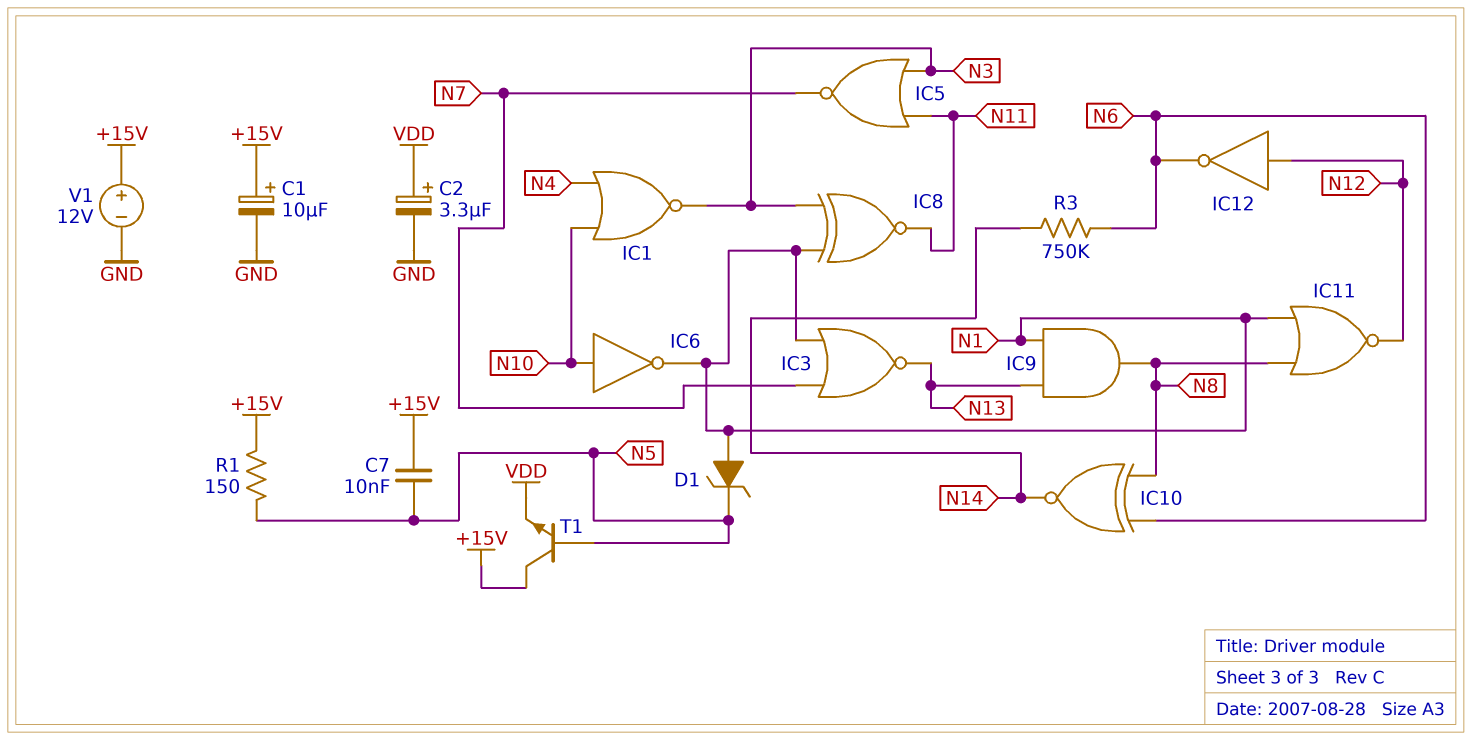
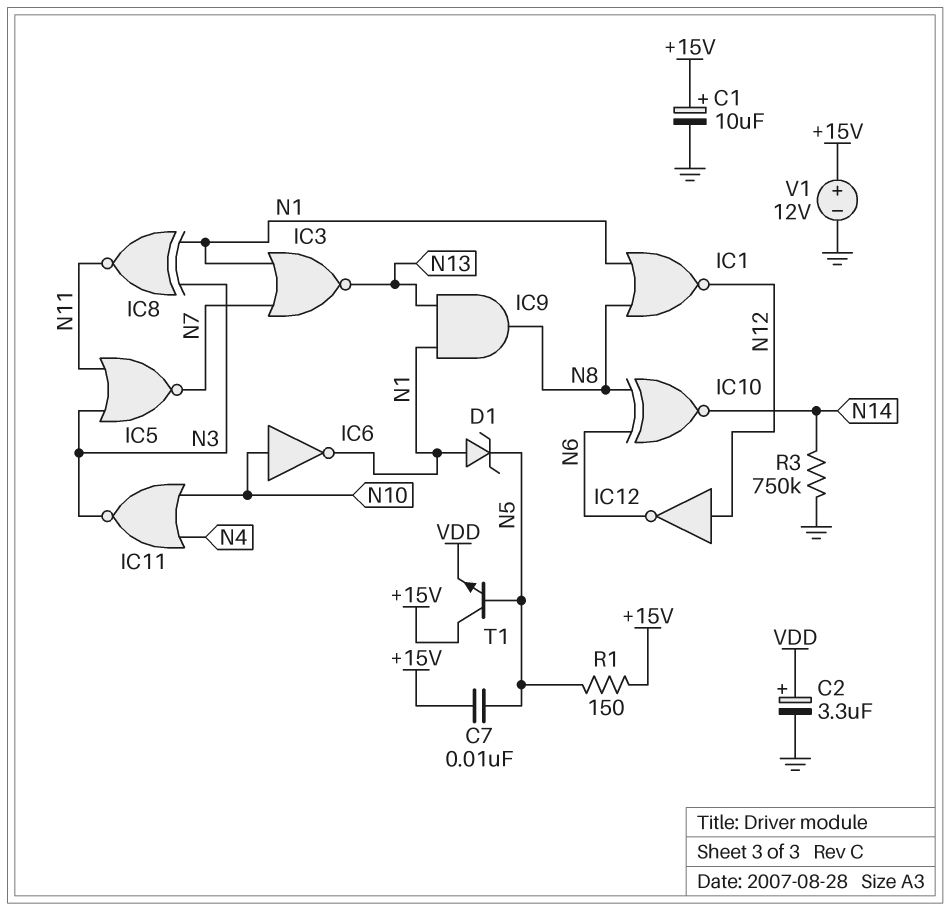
IC1: NOR (in N4, in N10, out N3) -> NOR (in N1, in N8, out N12)
IC11: NOR (in N1, in N8, out N12) -> NOR (in N4, in N10, out N3)
R3: 750k (N6, N14) -> 750k (GND, N14)

